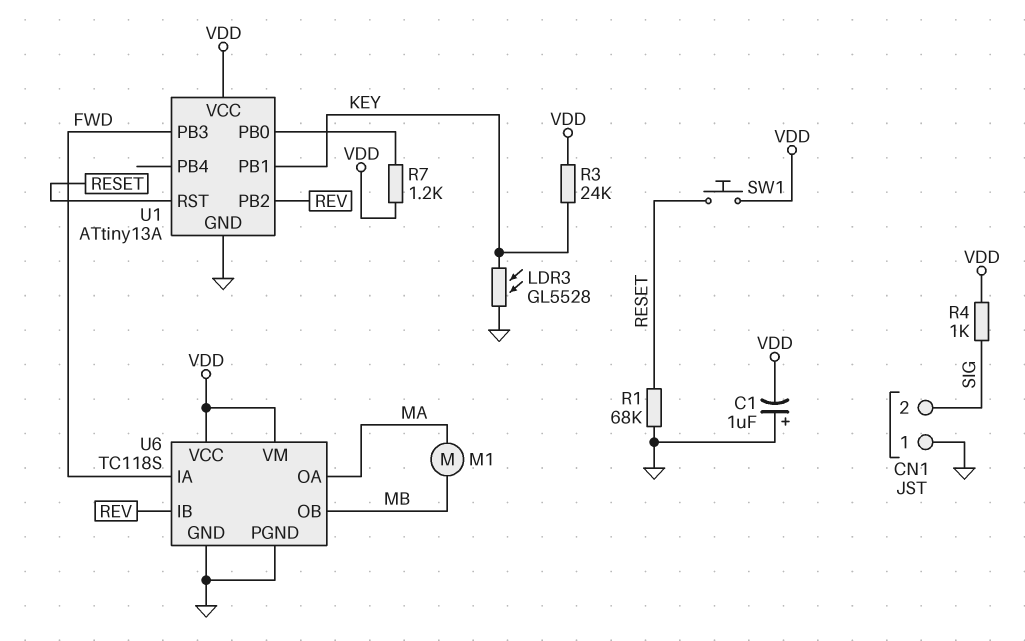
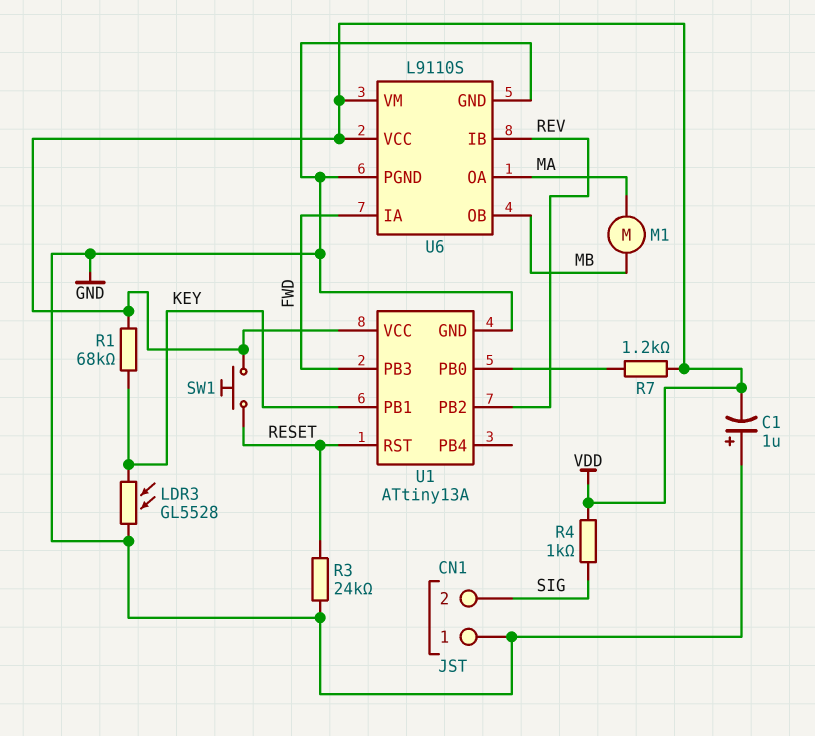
R1: 68k (GND, RESET) -> 68k (KEY, VDD)
R3: 24k (KEY, VDD) -> 24k (GND, RESET)
U6: TC118S -> L9110S

